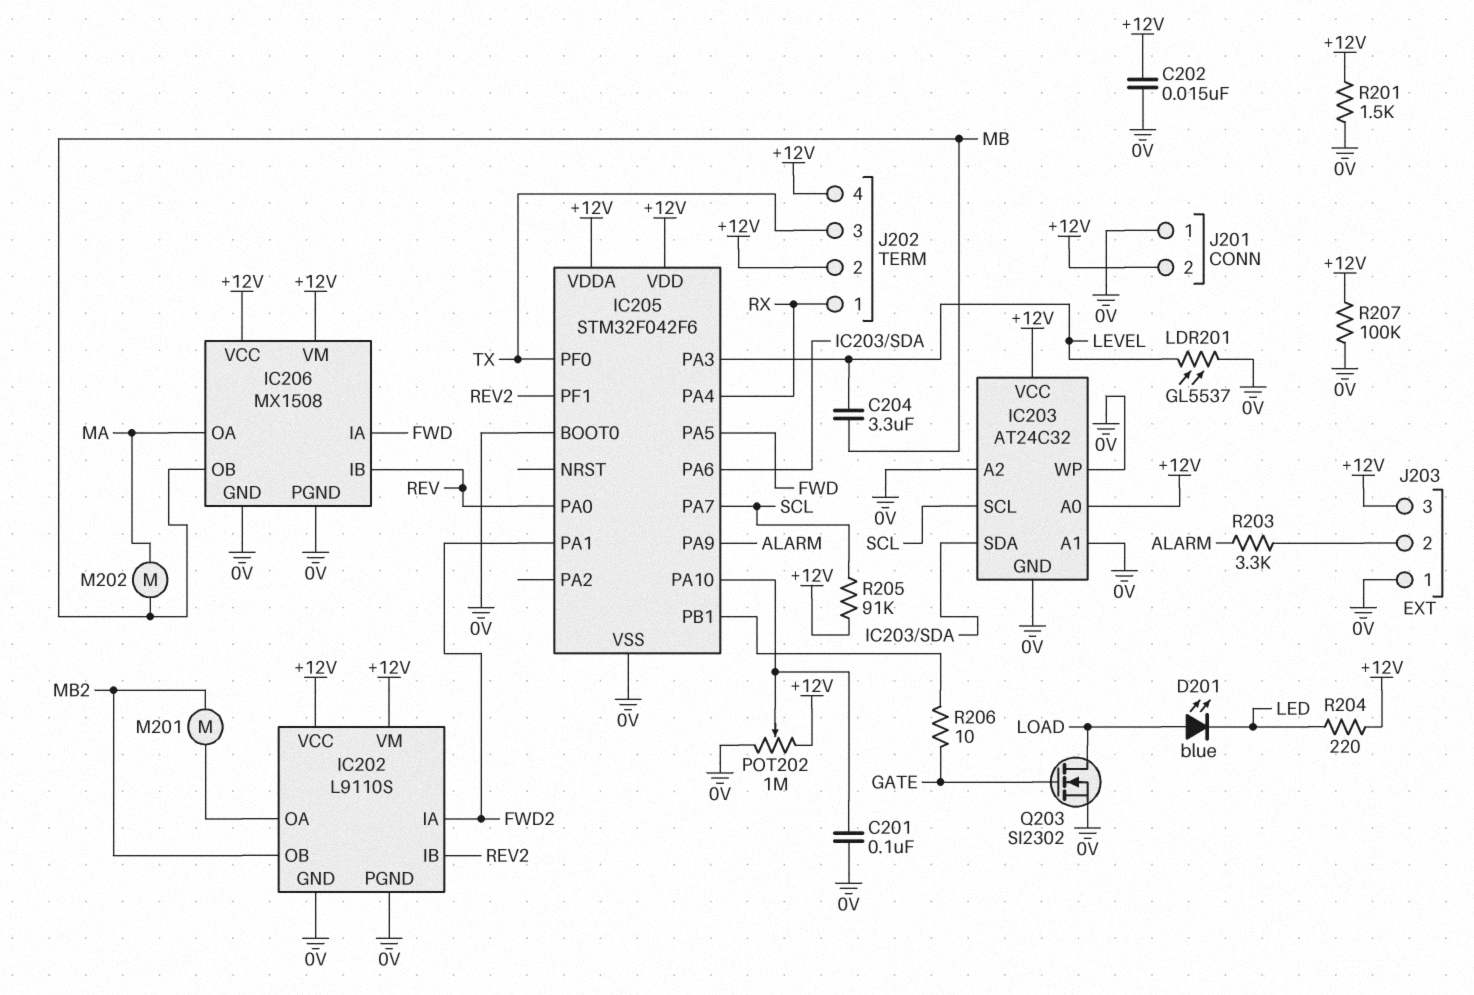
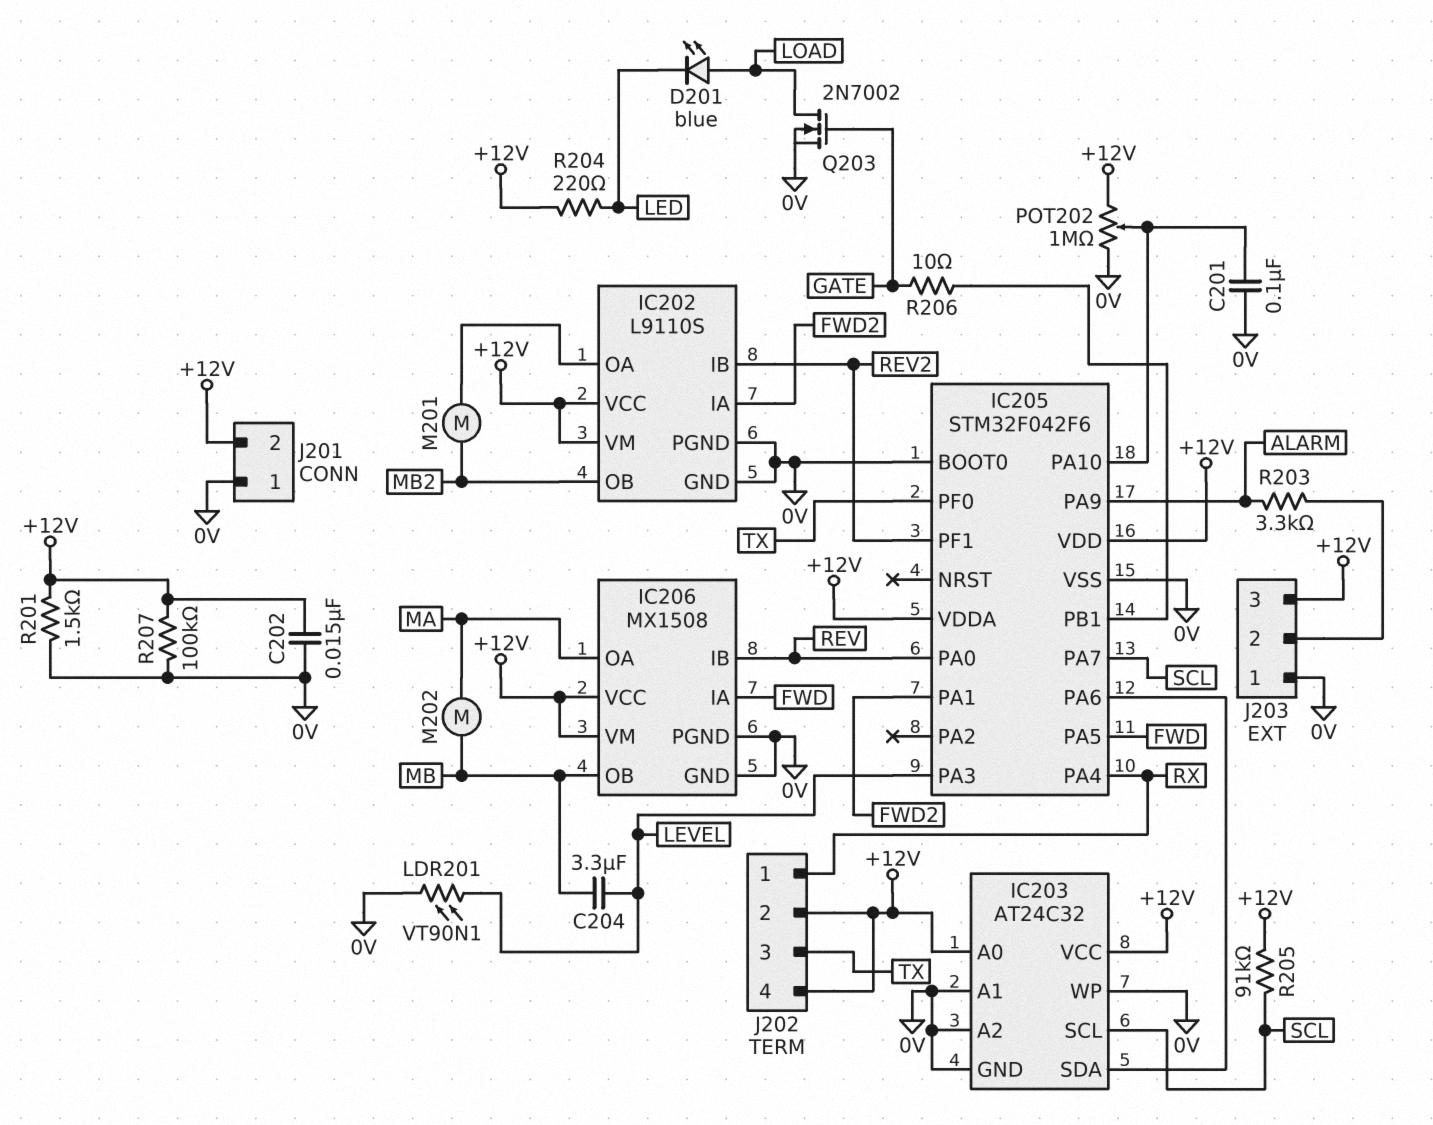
LDR201: GL5537 (0V, LEVEL) -> VT90N1 (0V, LEVEL)
Q203: NMOS SI2302 (G GATE, D LOAD, S 0V) -> NMOS 2N7002 (G GATE, D LOAD, S 0V)

